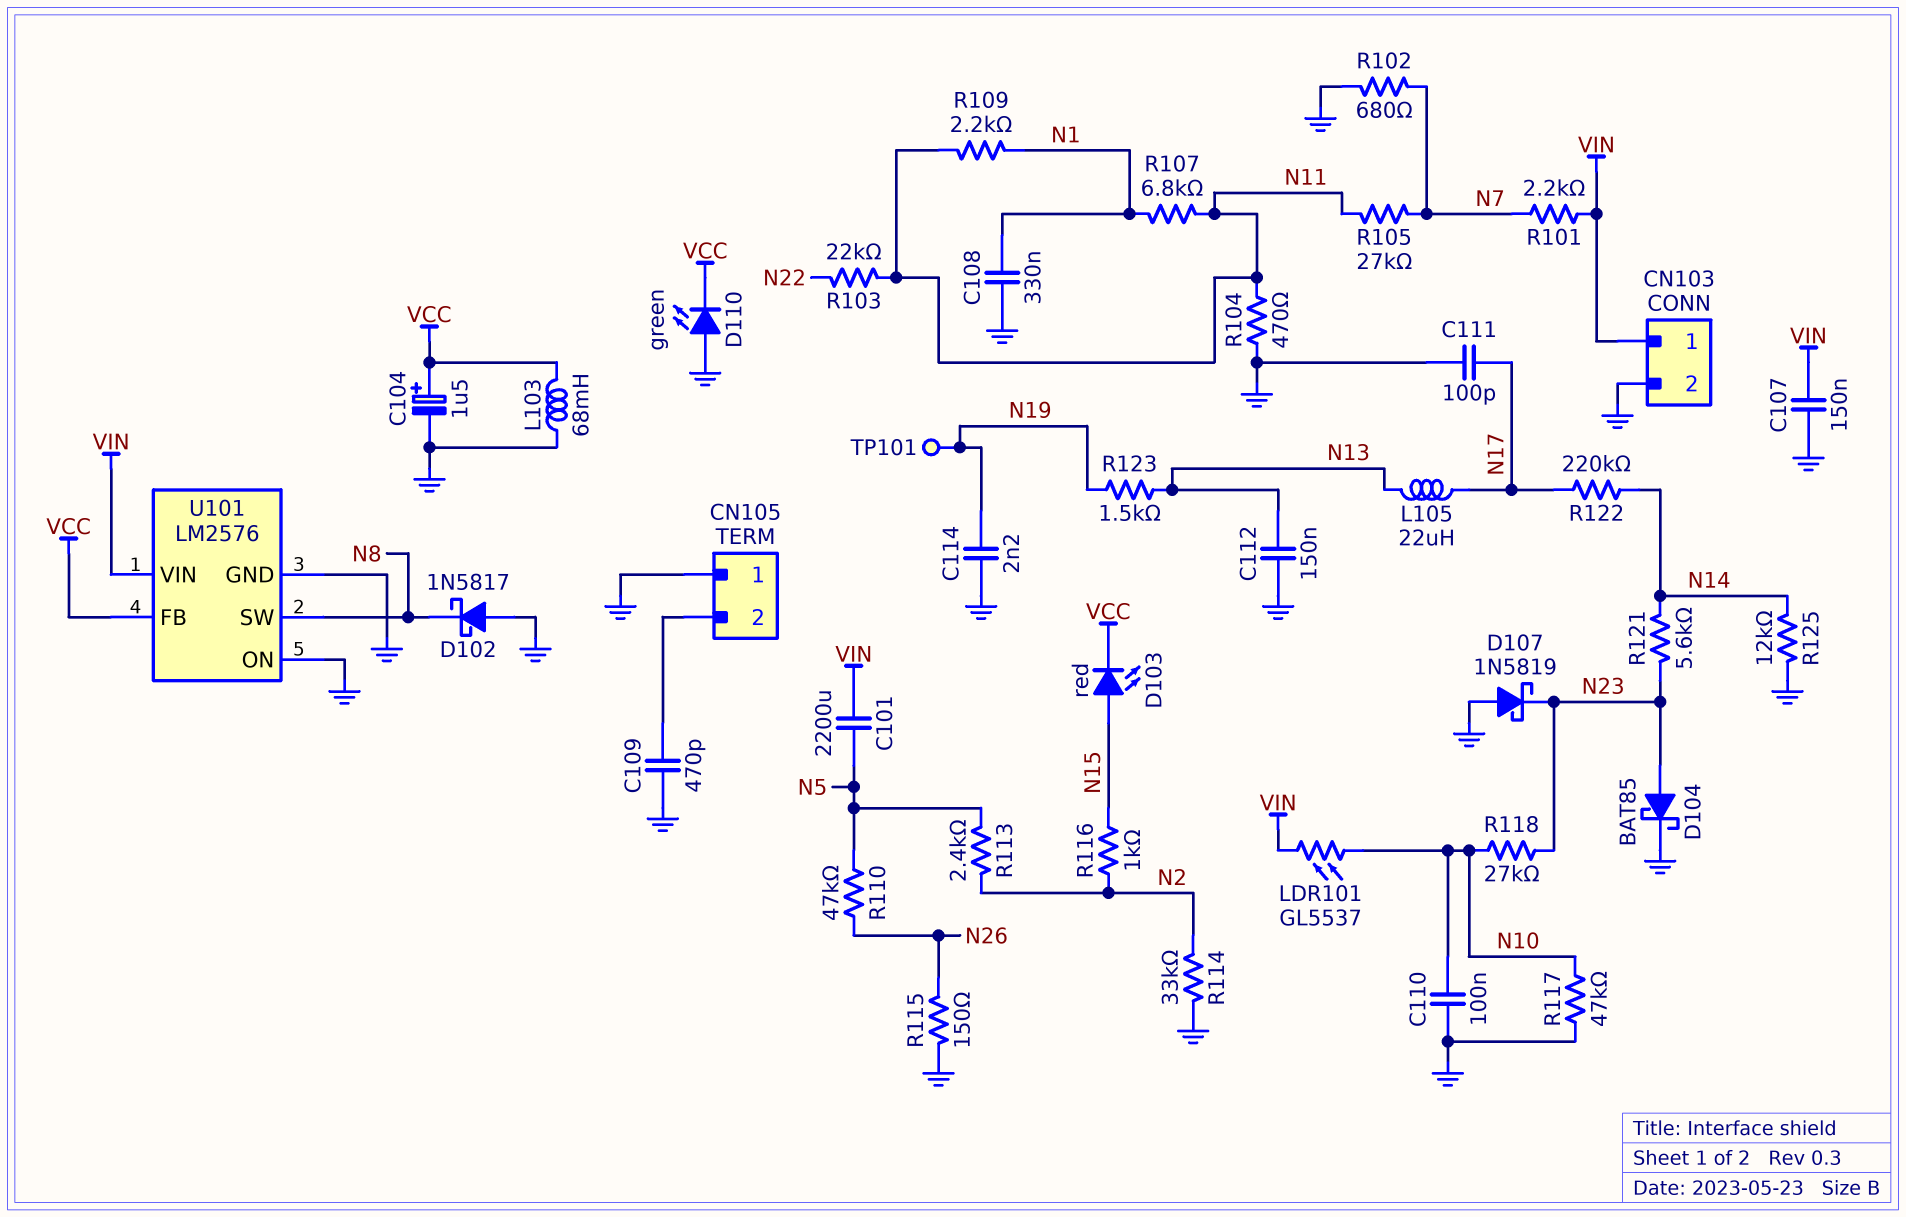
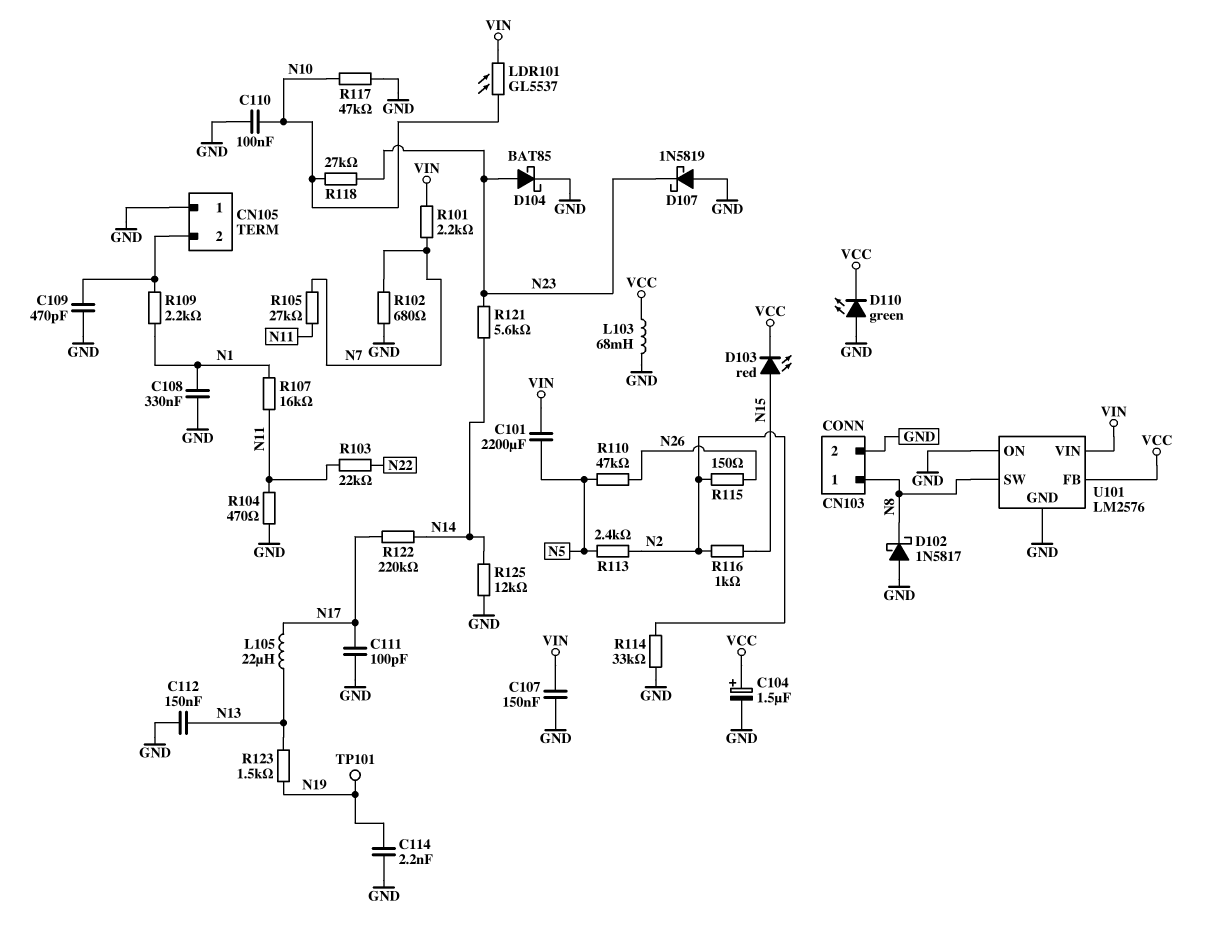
CN103 pin 1: VIN -> N8
R107: 6.8k (N1, N11) -> 16k (N1, N11)
R109: 2.2k (N1, N11) -> 2.2k (CN105/2, N1)
R115: 150 (GND, N26) -> 150 (N2, N26)

